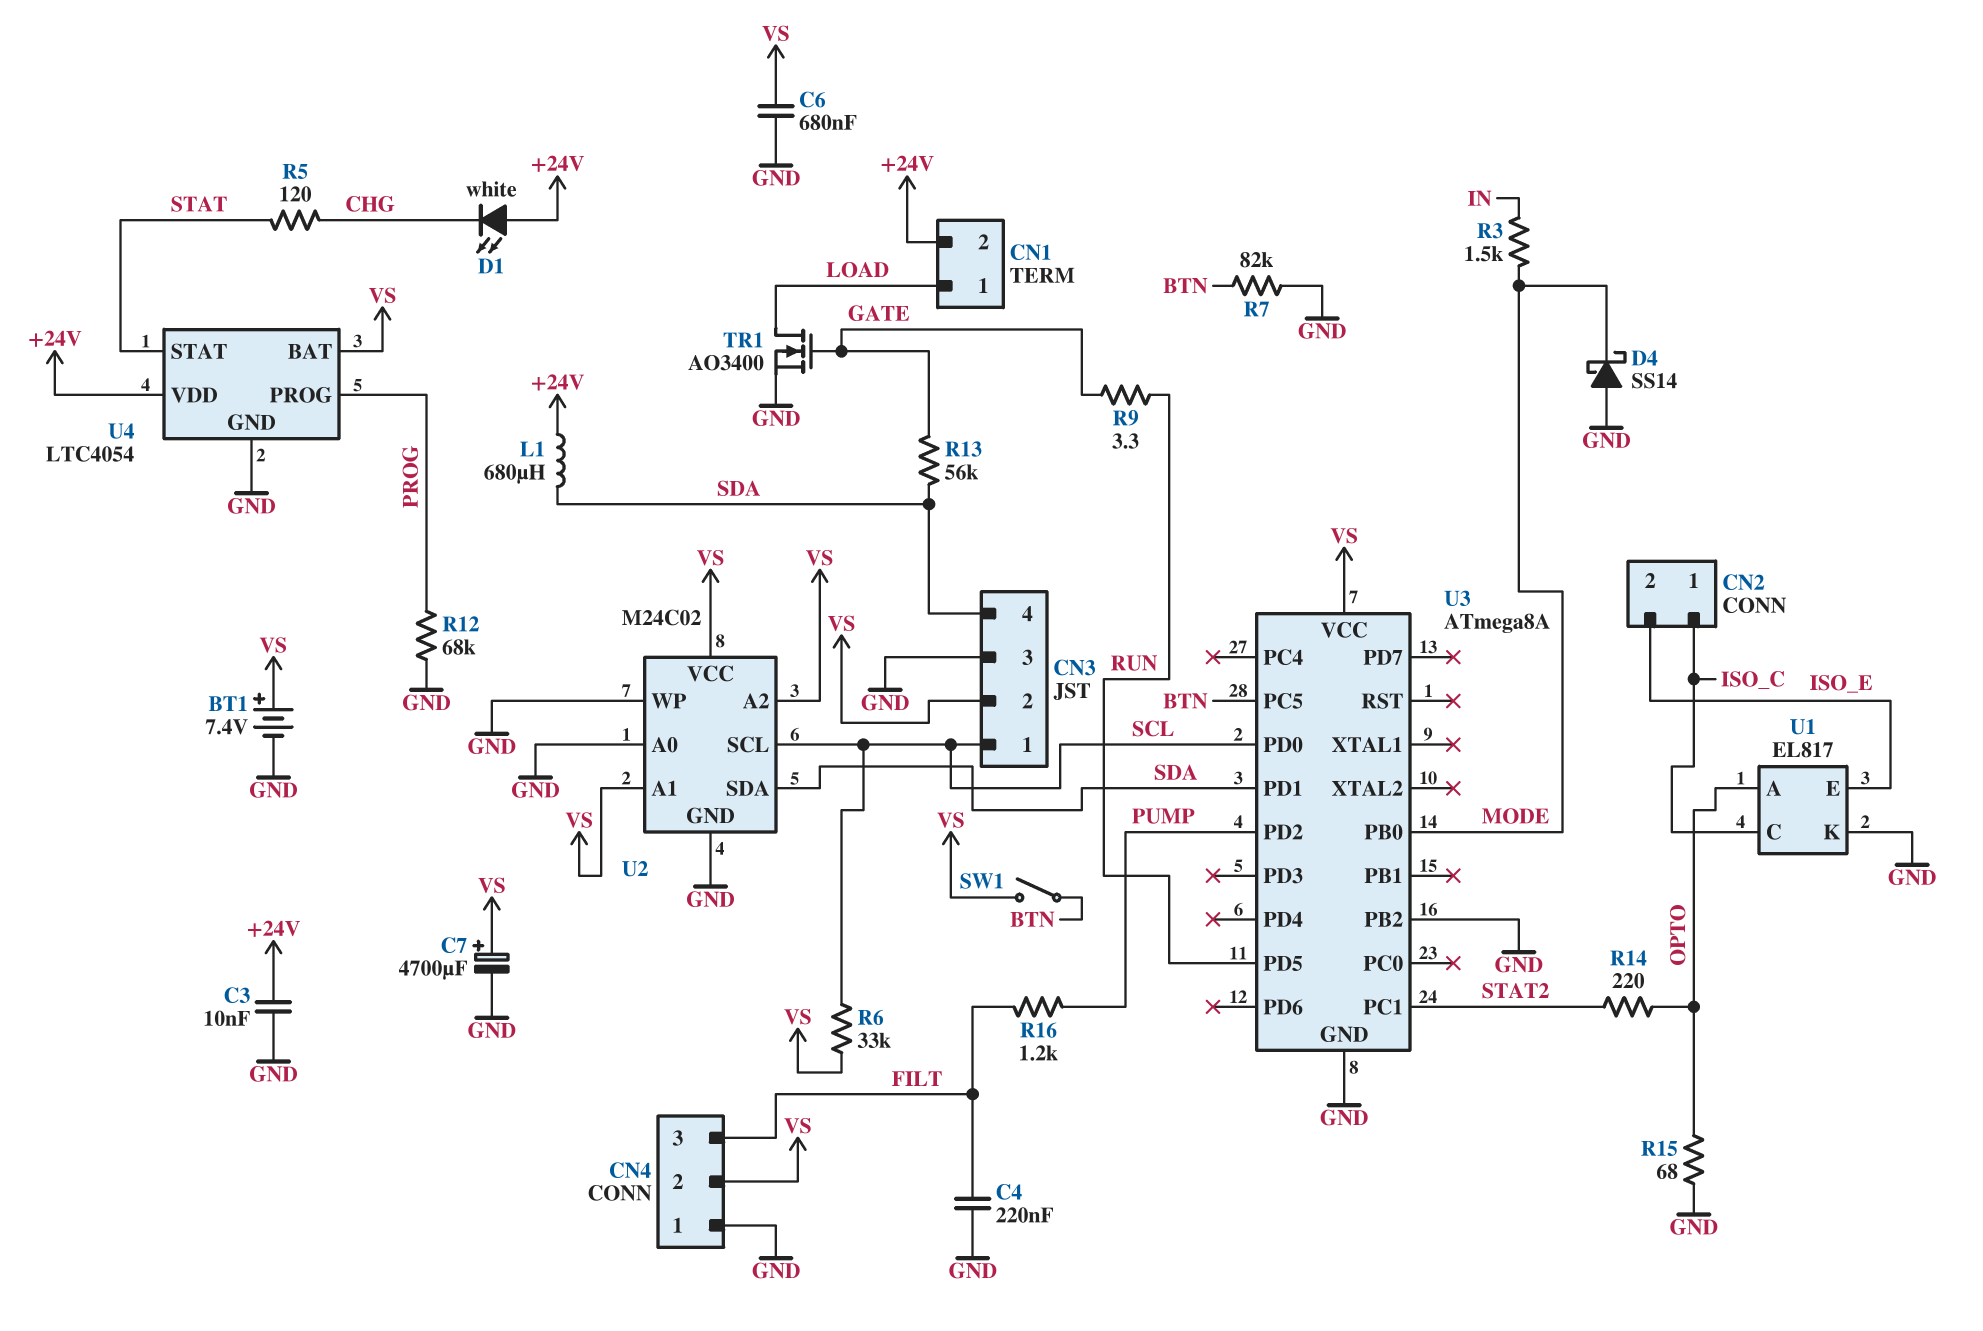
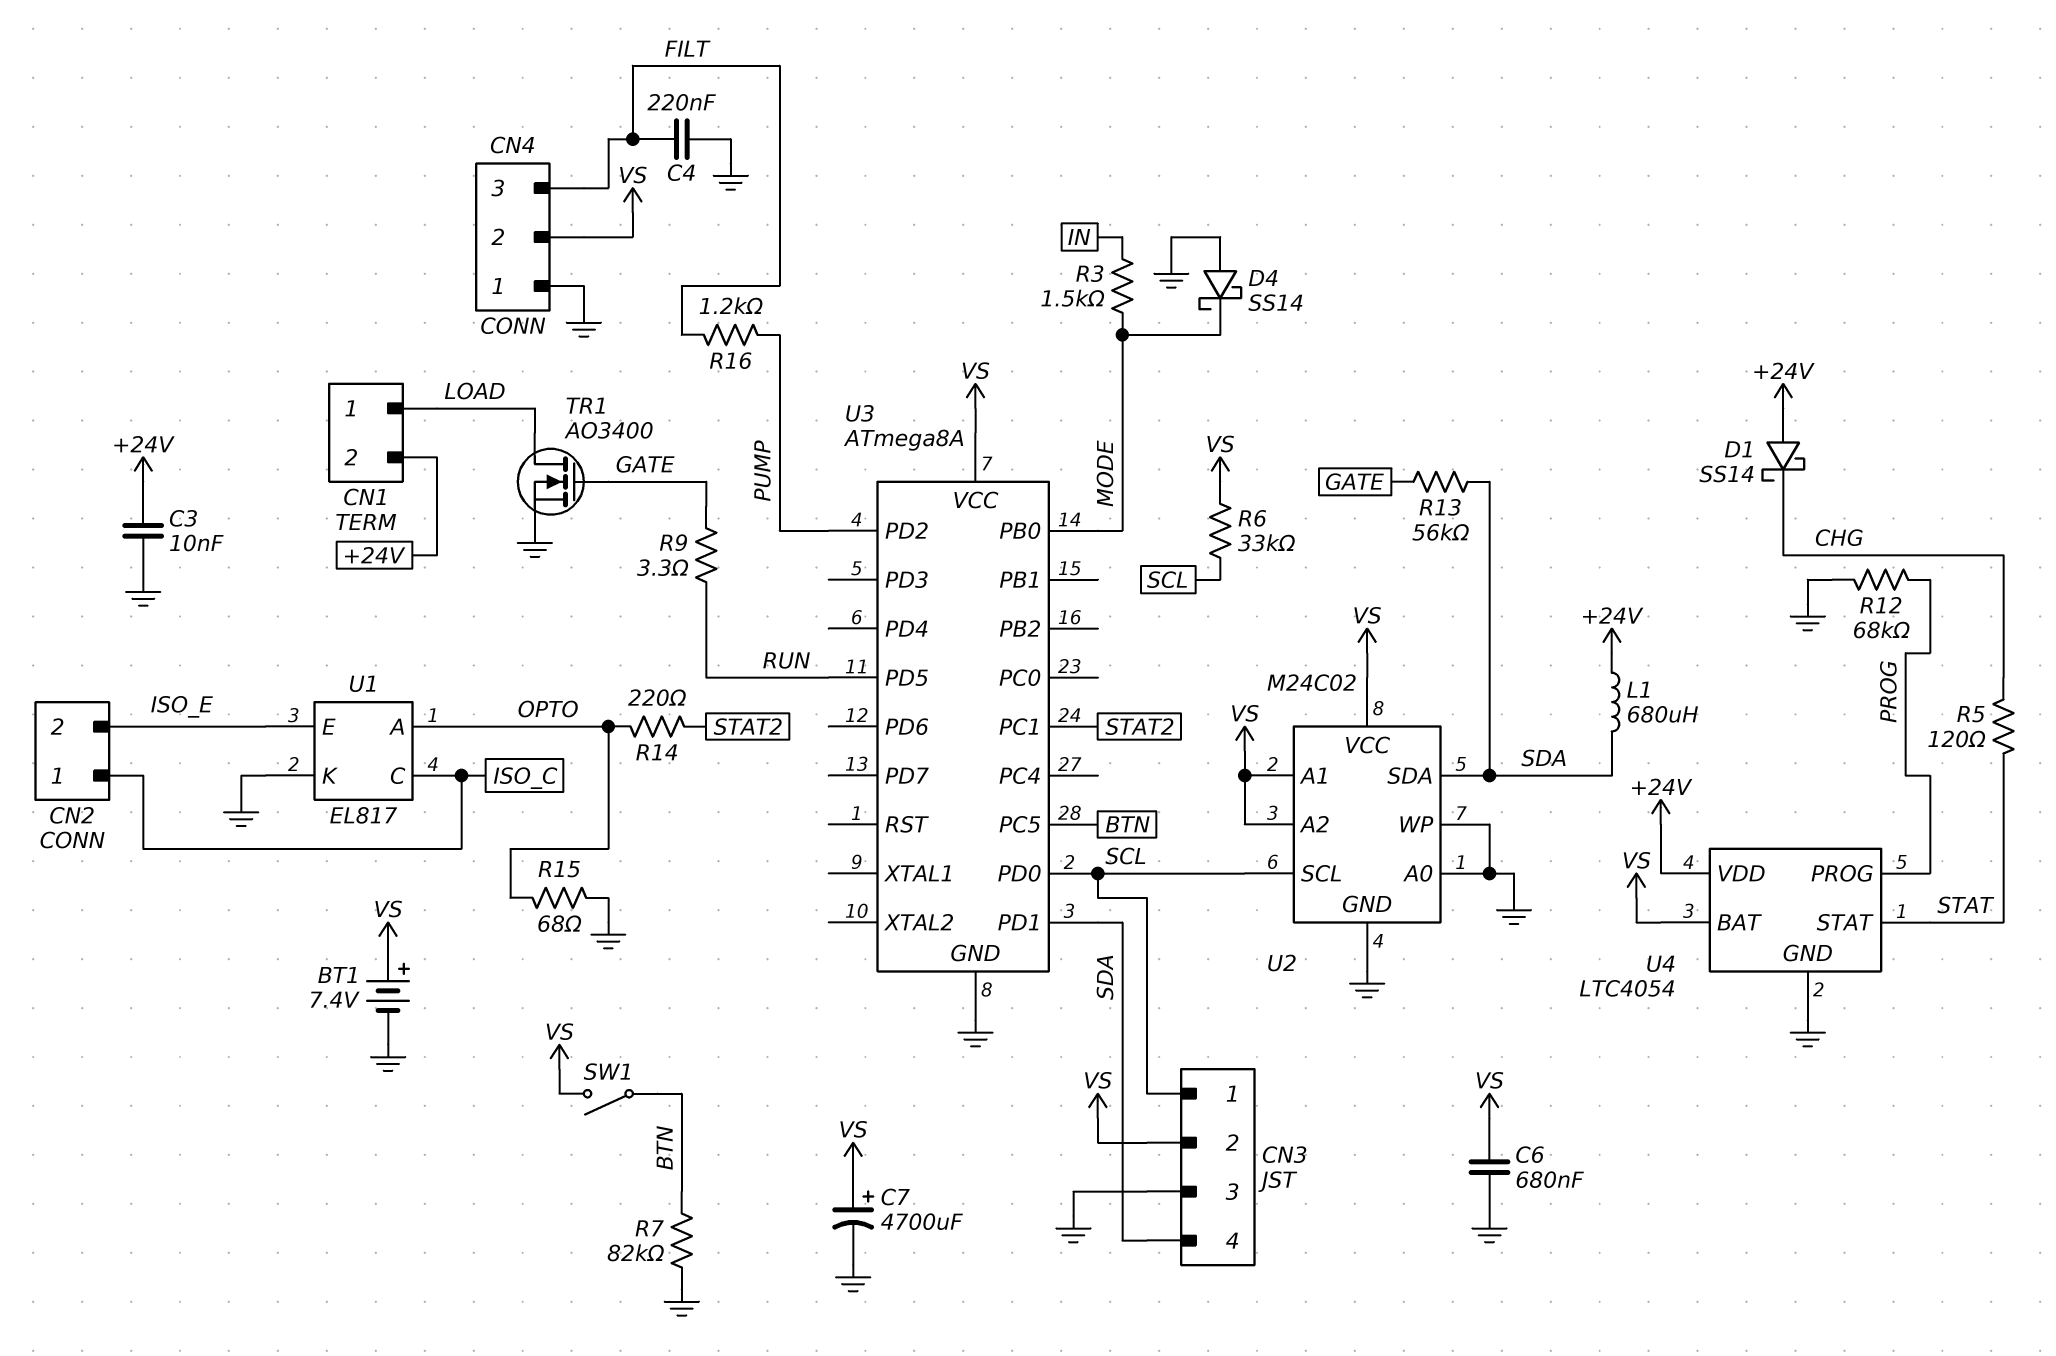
D1: LED white (A +24V, K CHG) -> schottky SS14 (A +24V, K CHG)
U3 pin PB2: GND -> none

